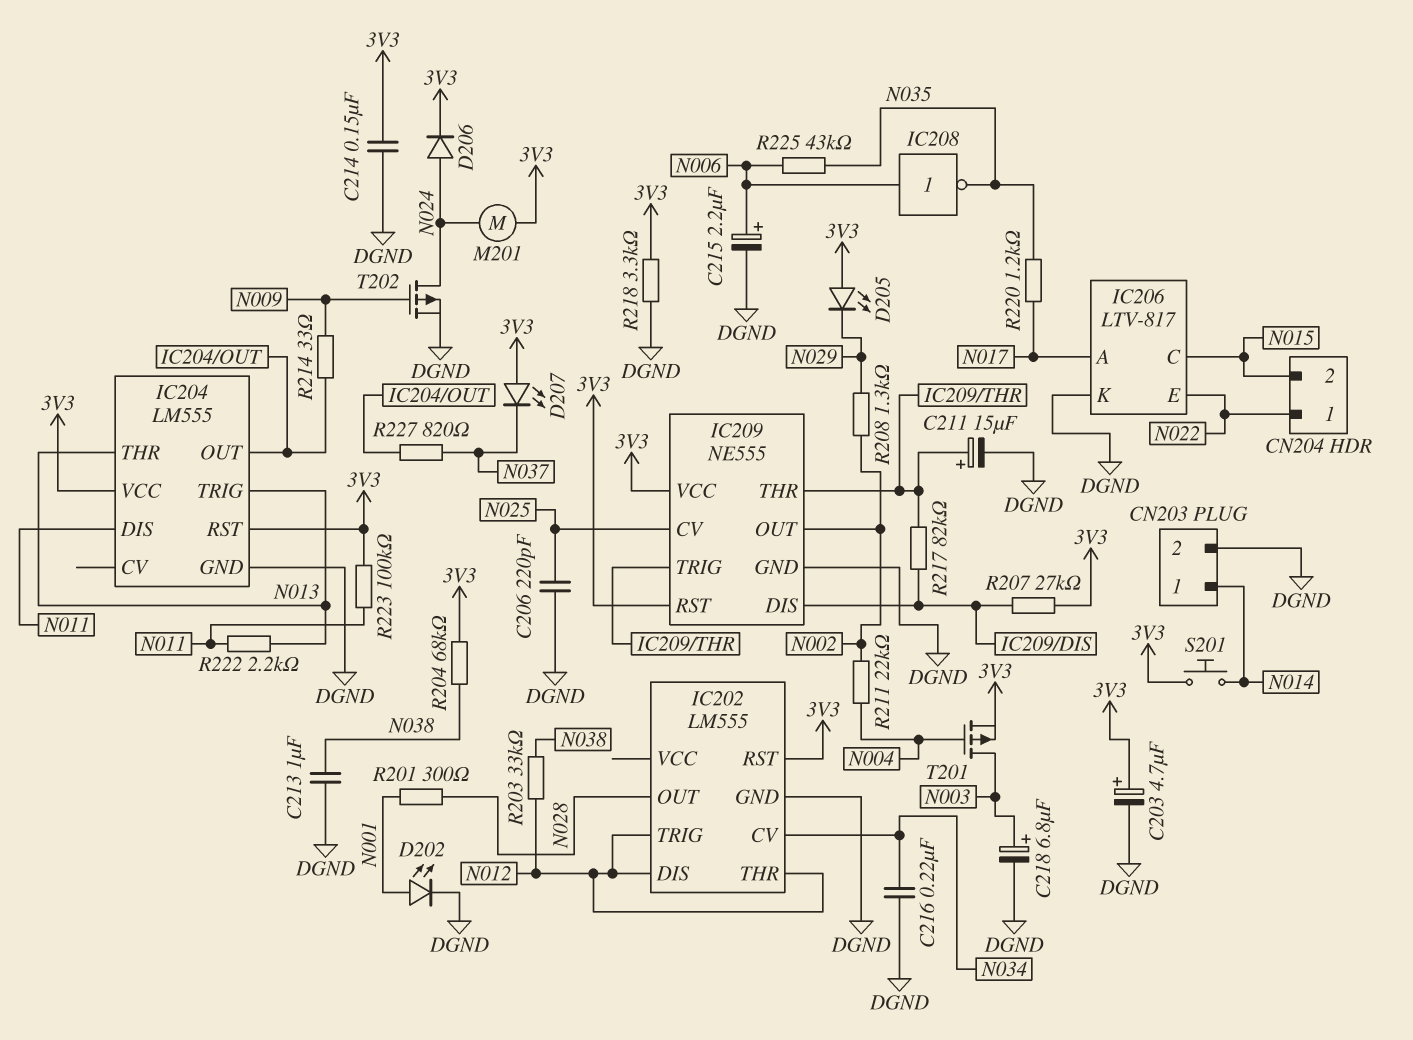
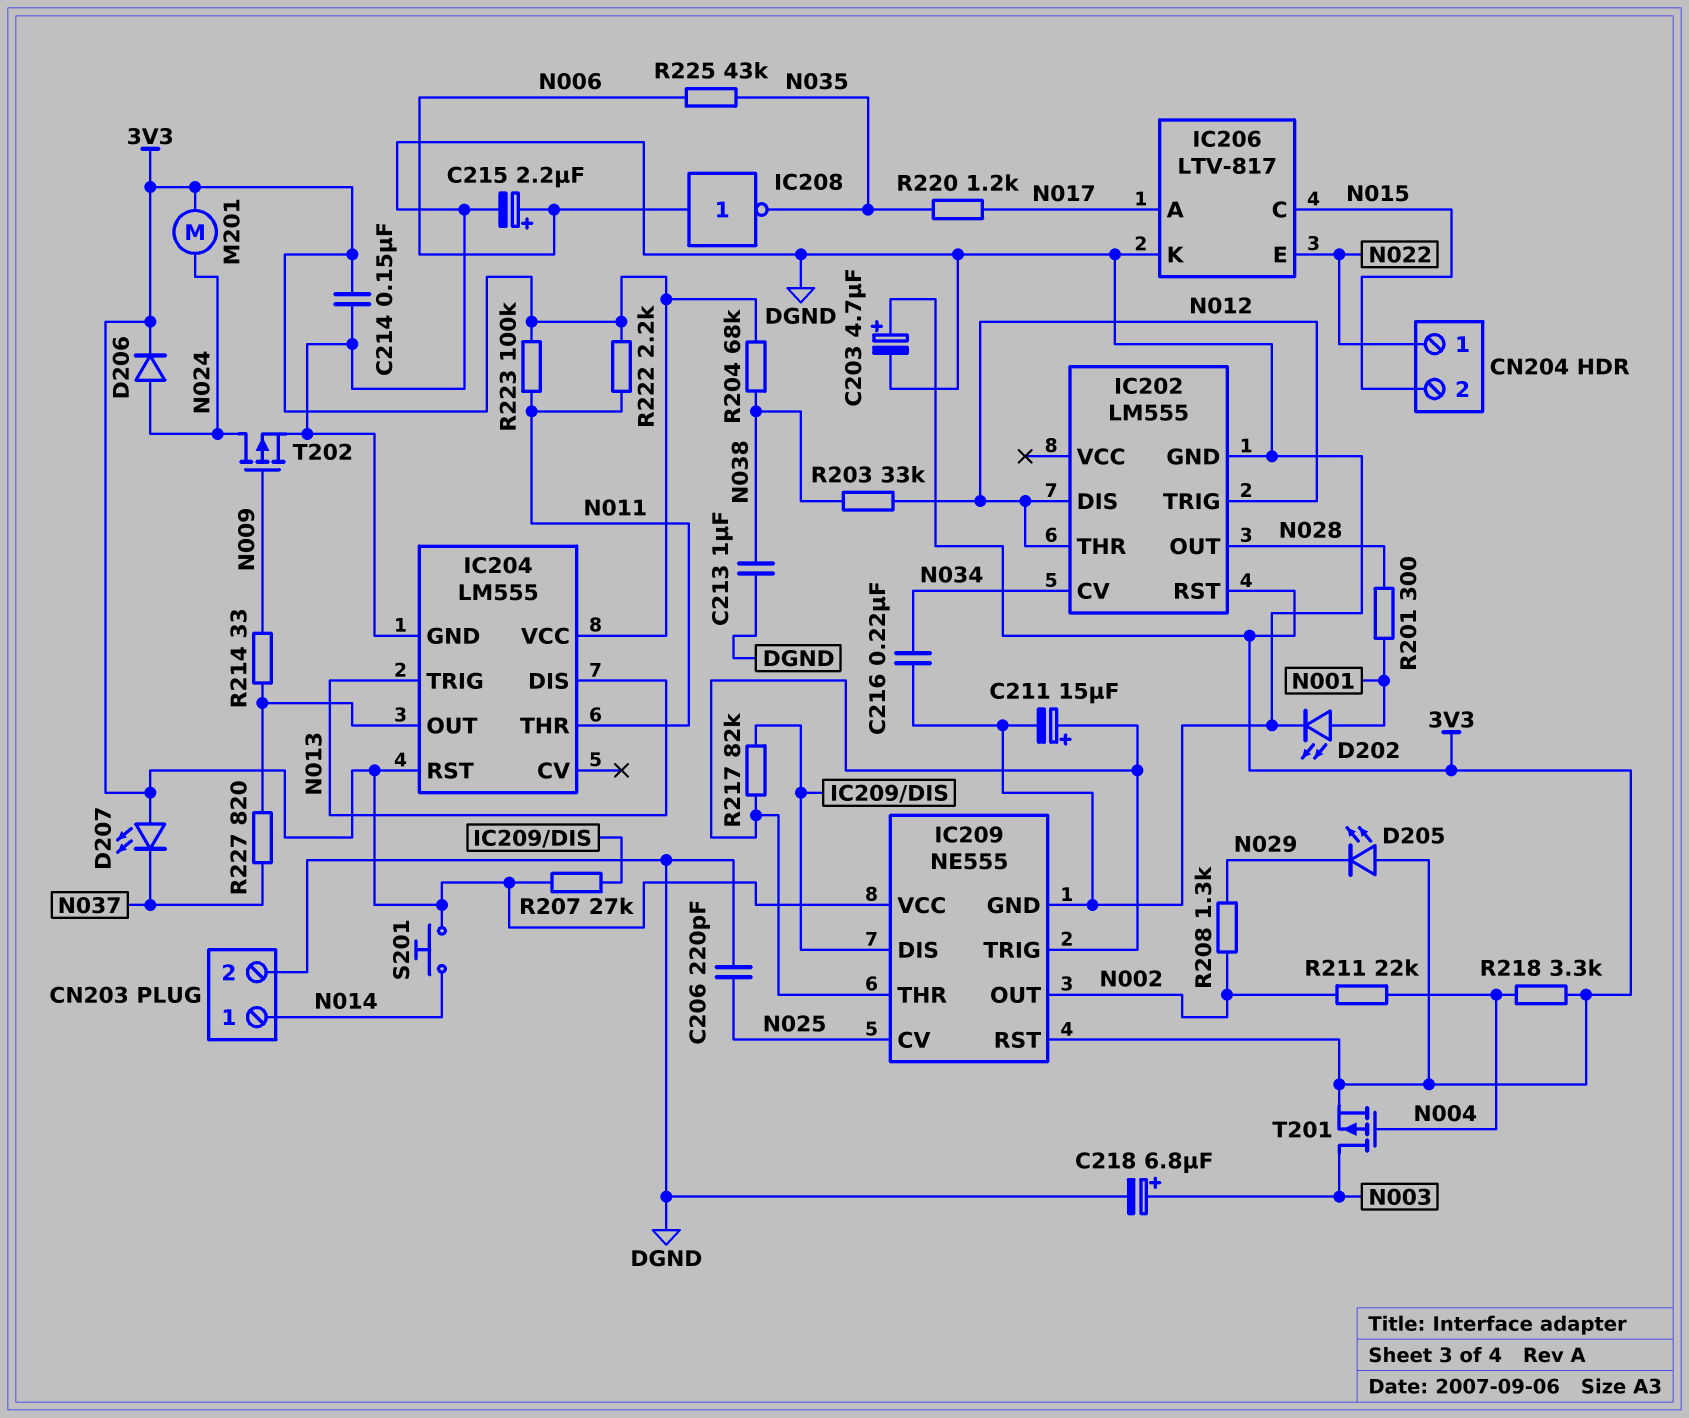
IC204 pin DIS: N011 -> N013
IC204 pin THR: N013 -> N011
R218: 3.3k (3V3, DGND) -> 3.3k (3V3, N004)
R222: 2.2k (N011, N013) -> 2.2k (3V3, N011)

